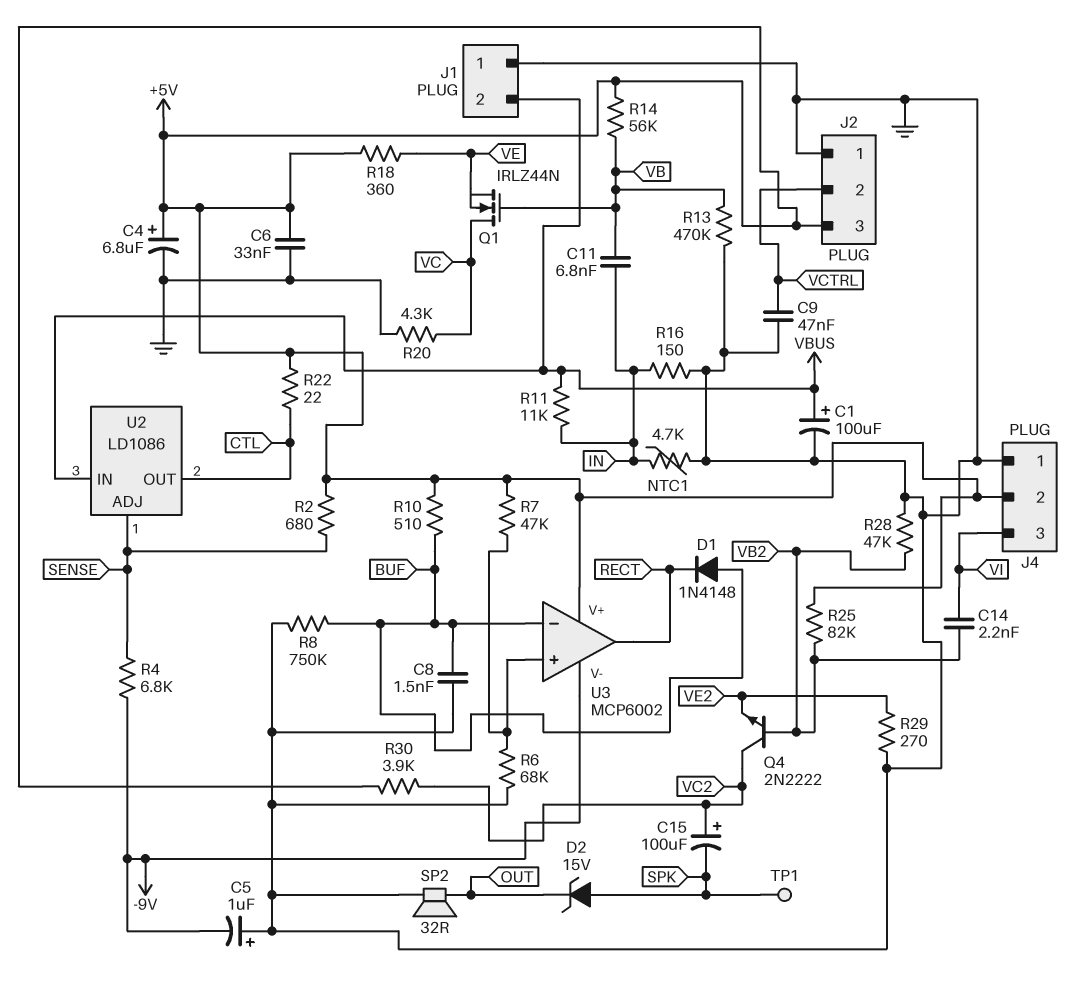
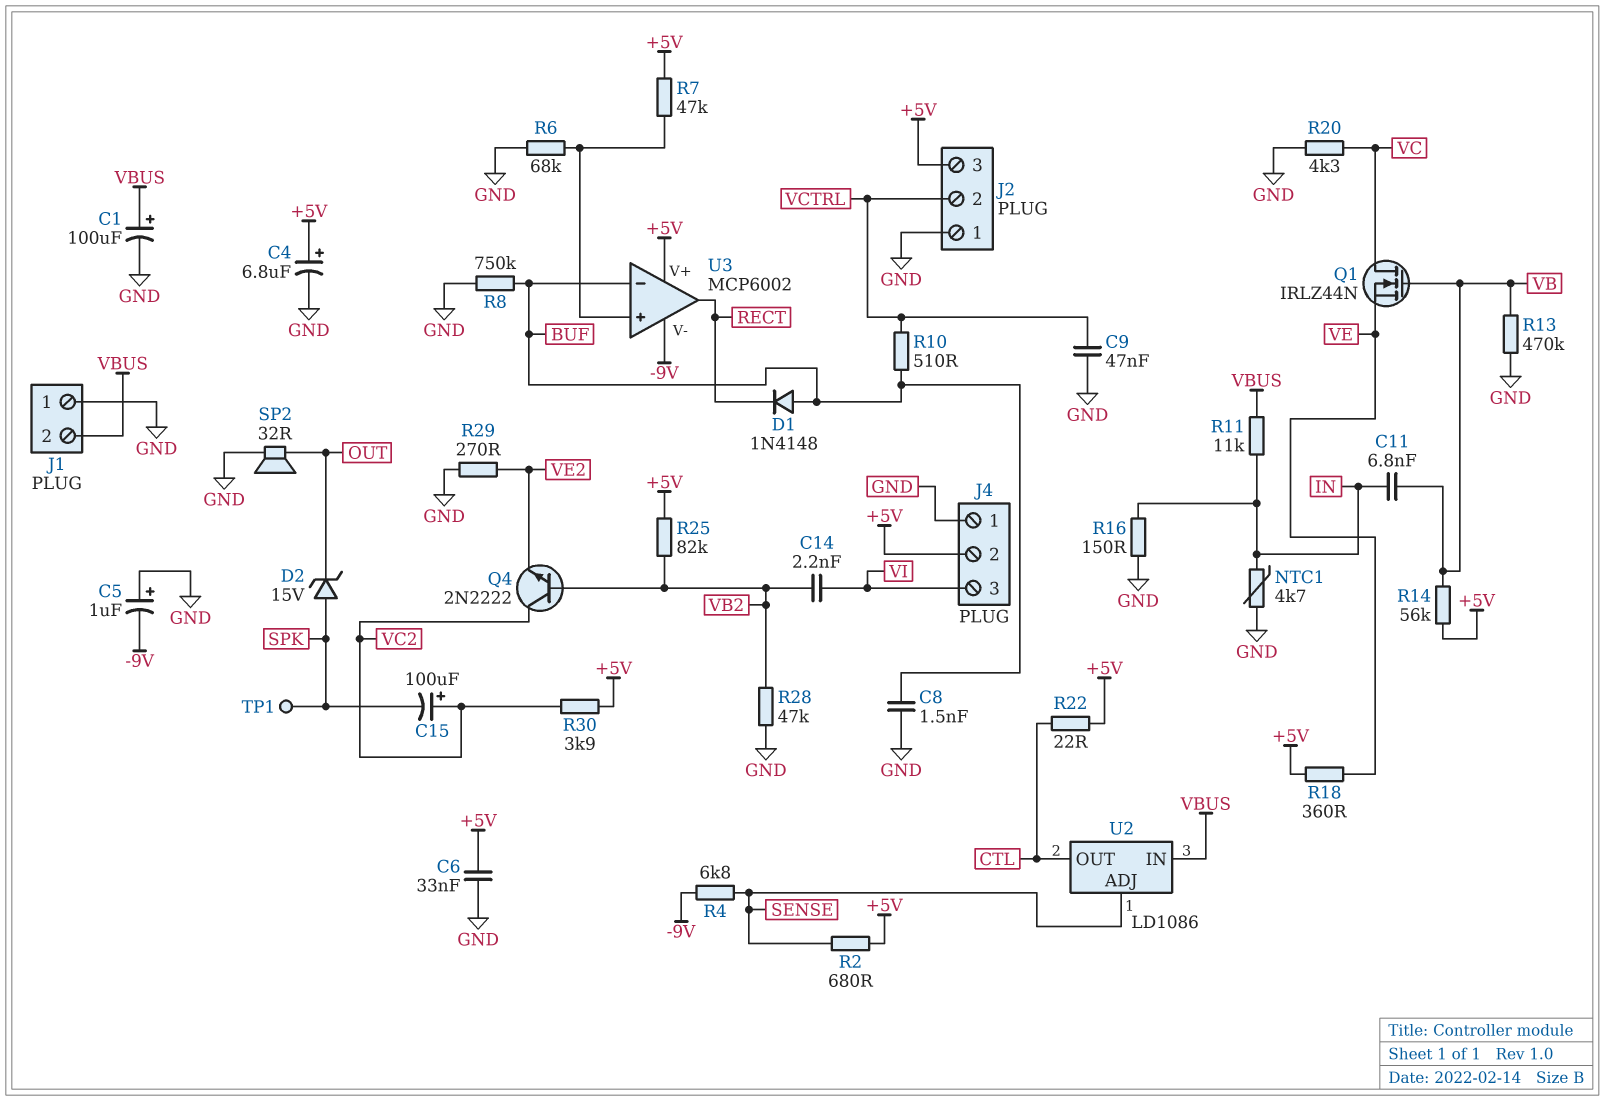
R10: 510 (+5V, BUF) -> 510 (BUF, VCTRL)

